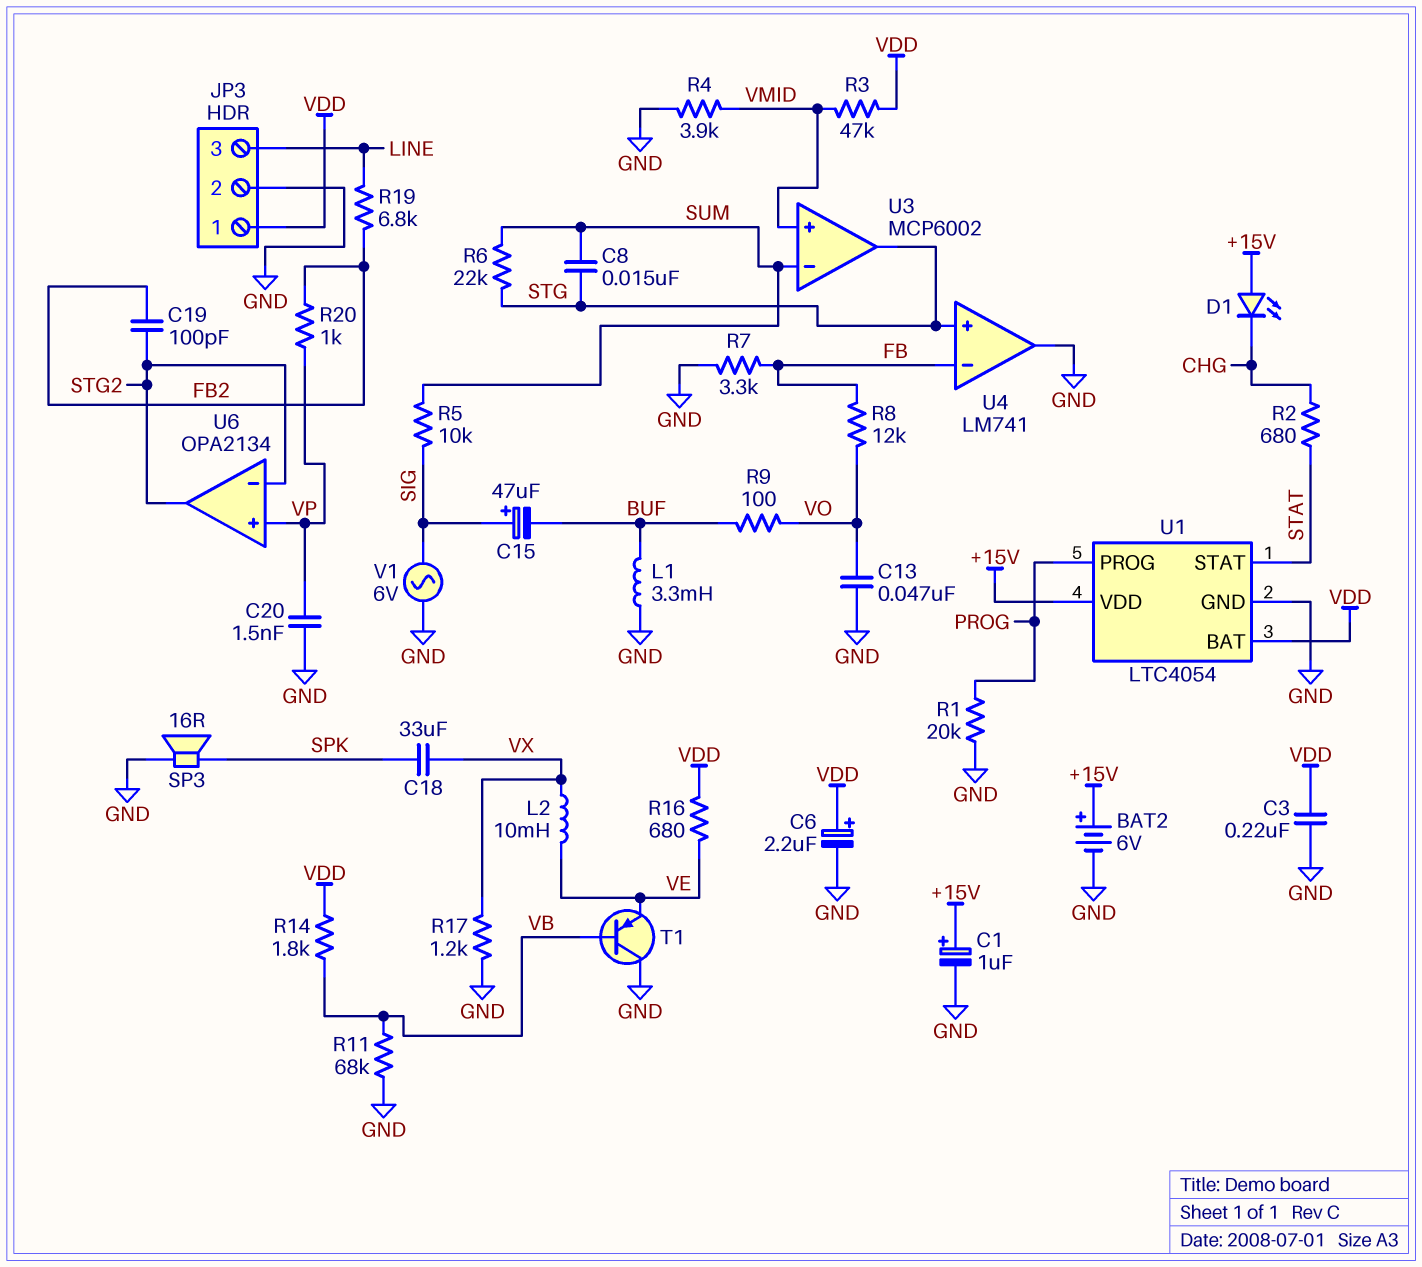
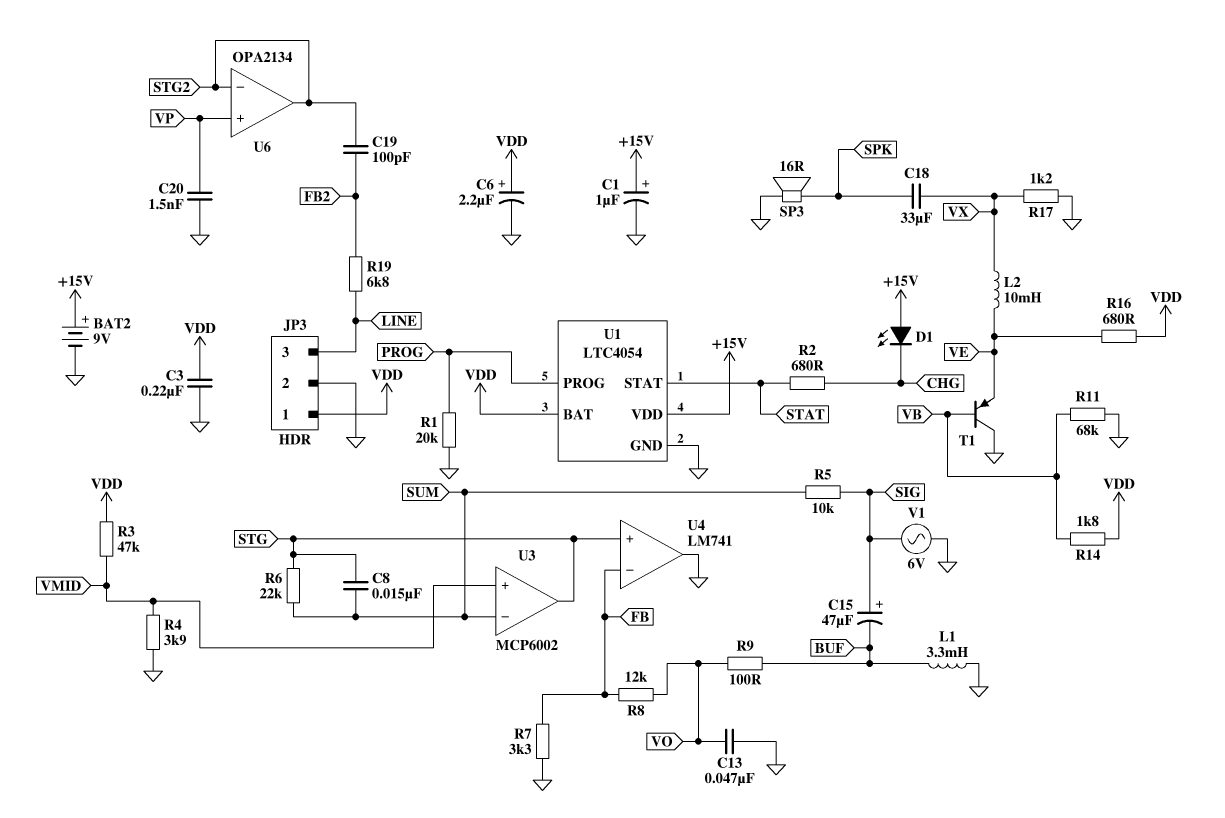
BAT2: 6V (plus +15V, minus GND) -> 9V (plus +15V, minus GND)
R20: 1k (FB2, VP) -> none

